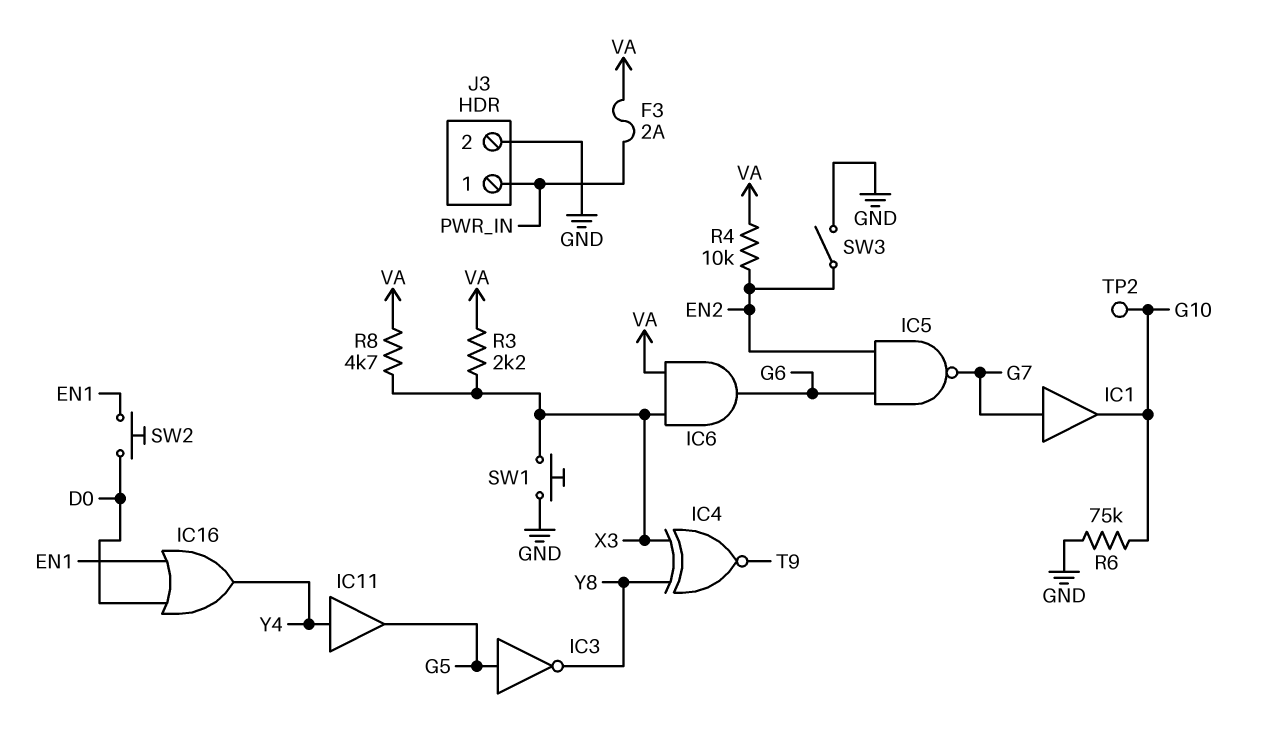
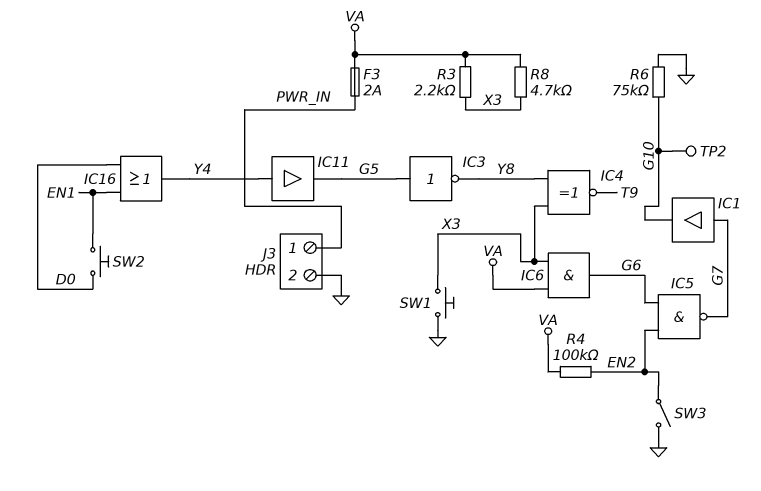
R4: 10k (EN2, VA) -> 100k (EN2, VA)

